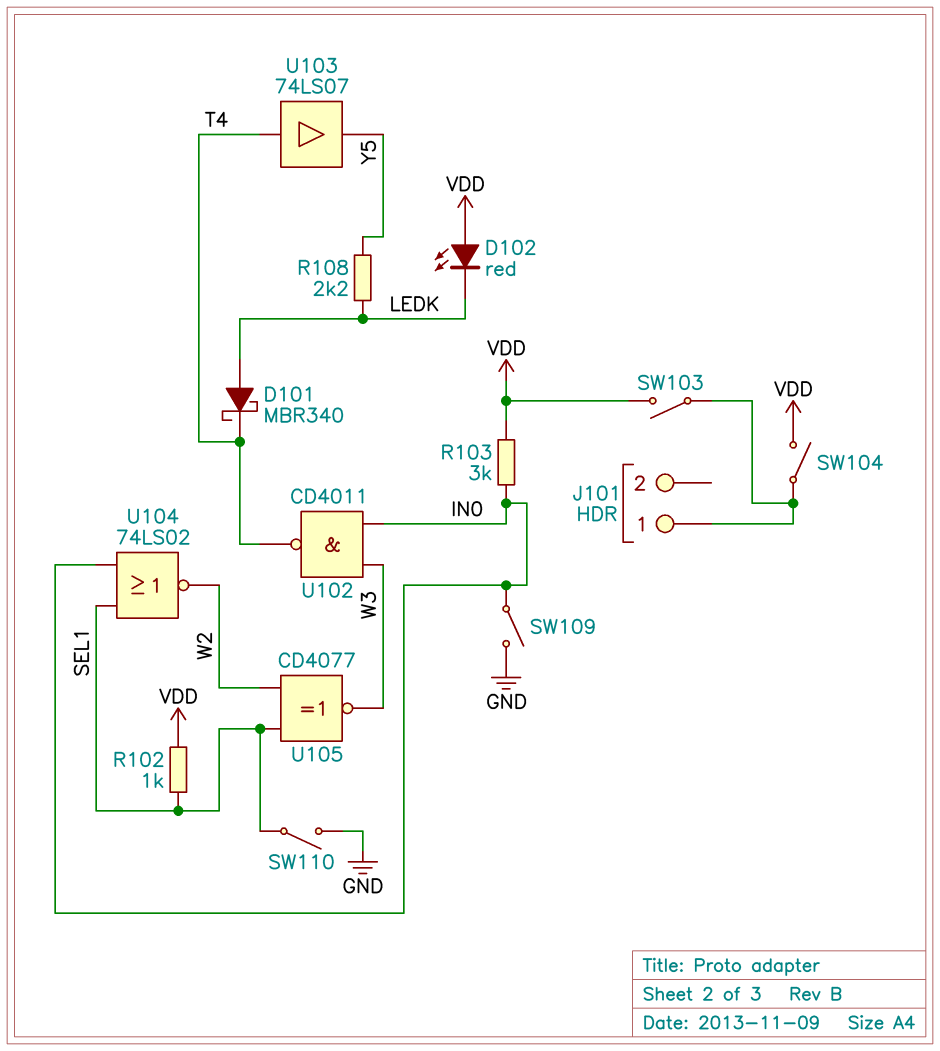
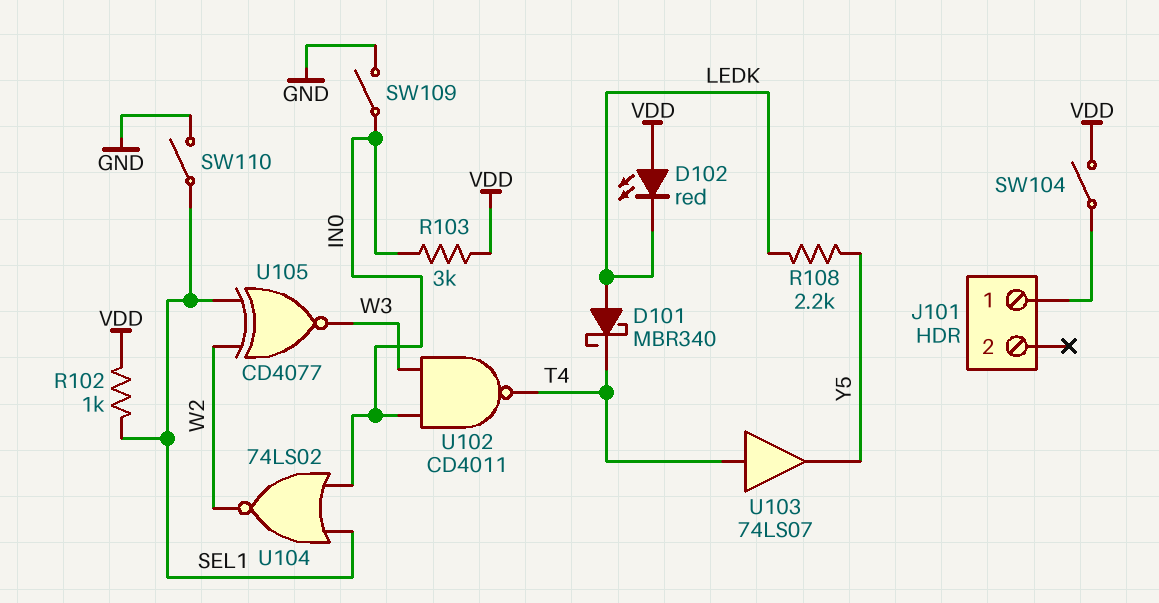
SW103: switch (J101/1, VDD) -> none

